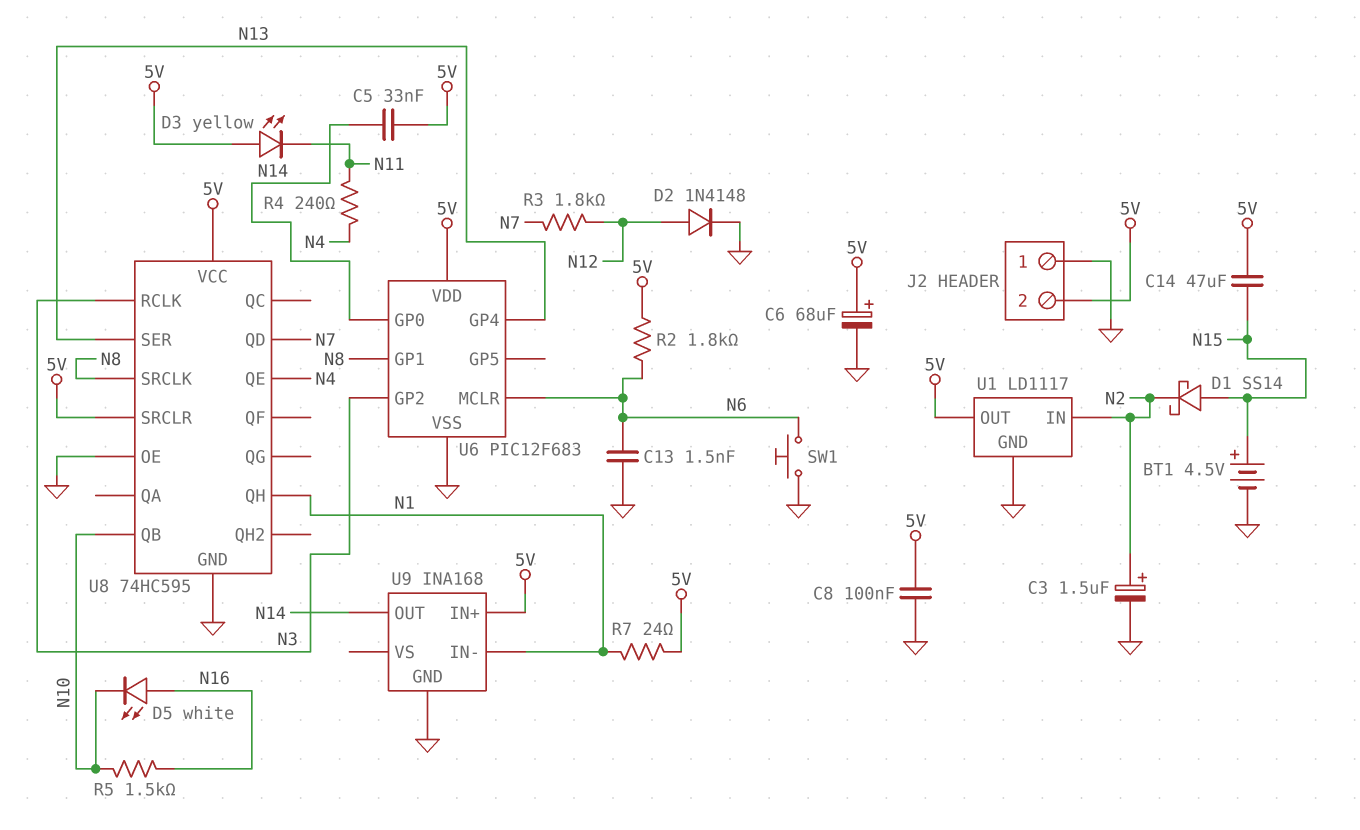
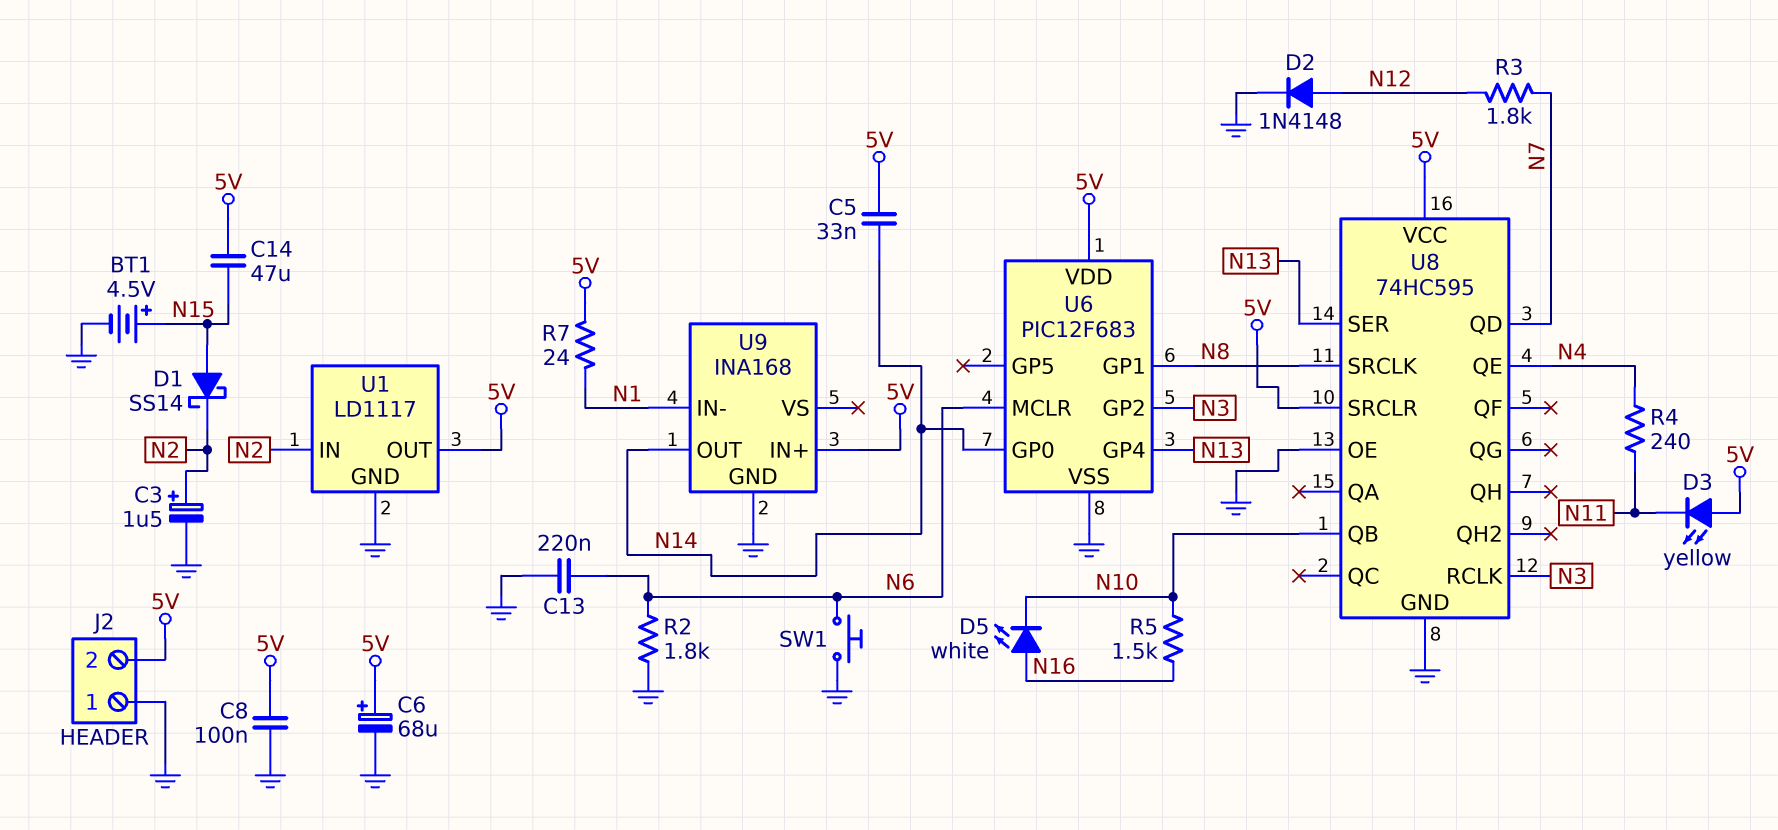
C13: 1.5nF (GND, N6) -> 220nF (GND, N6)
R2: 1.8k (5V, N6) -> 1.8k (GND, N6)
U8 pin QH: N1 -> none

